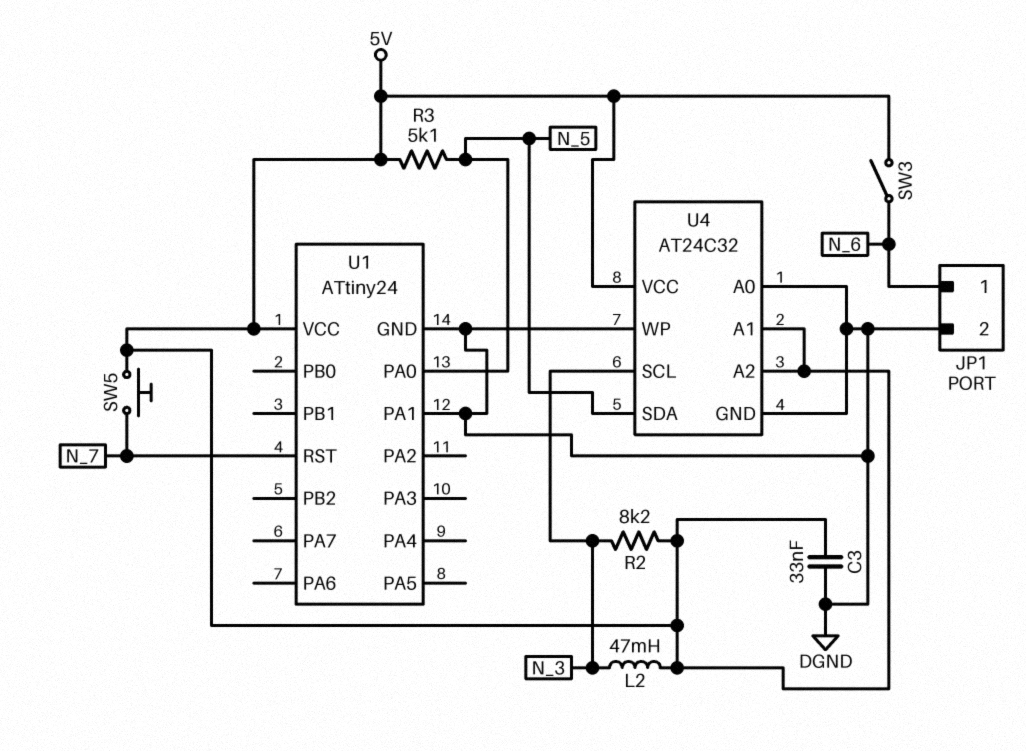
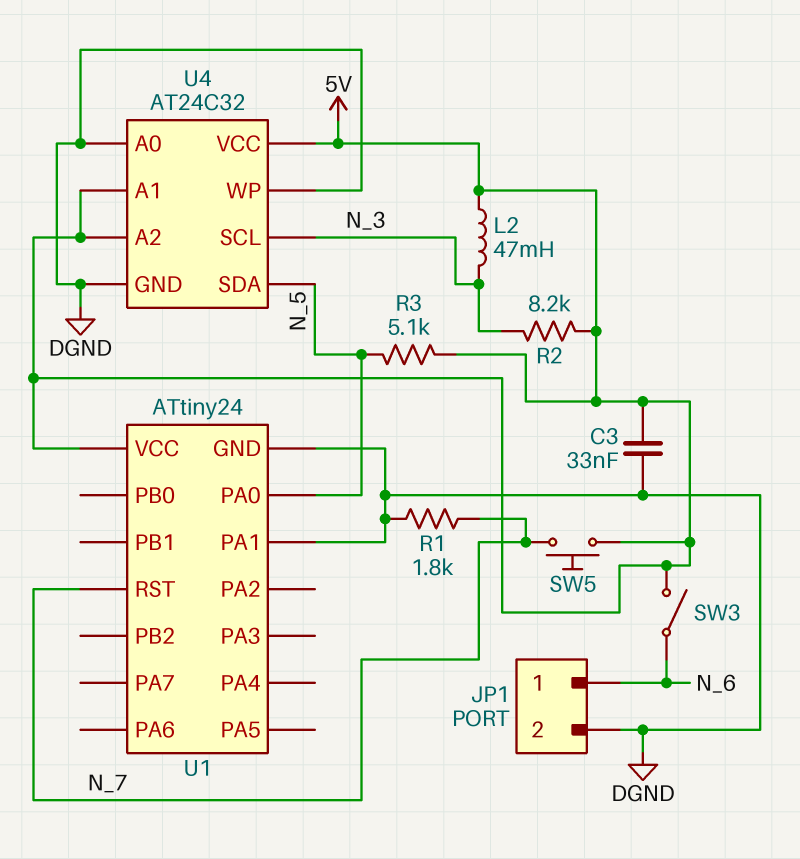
R1: none -> 1.8k (DGND, N_7)

